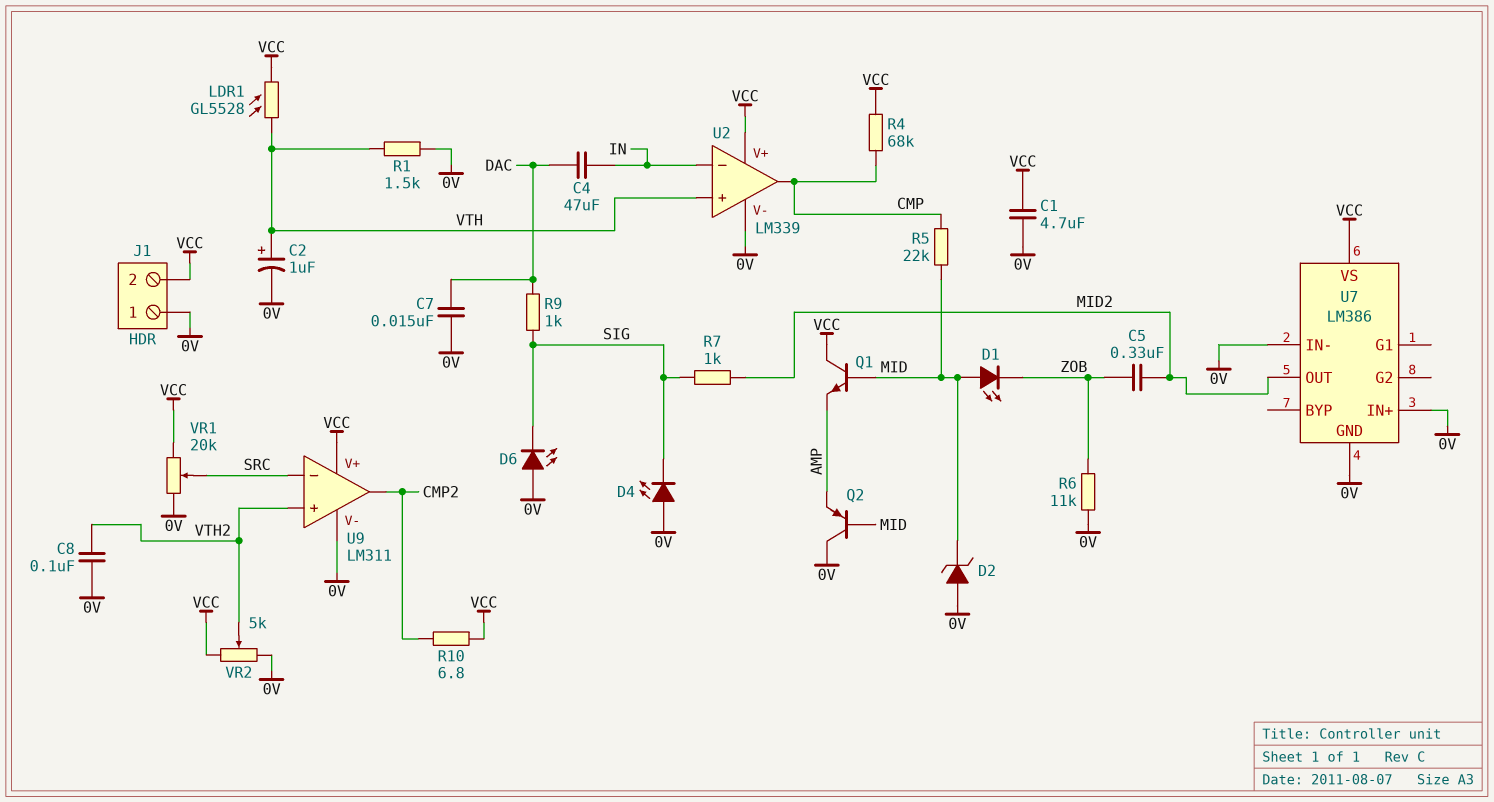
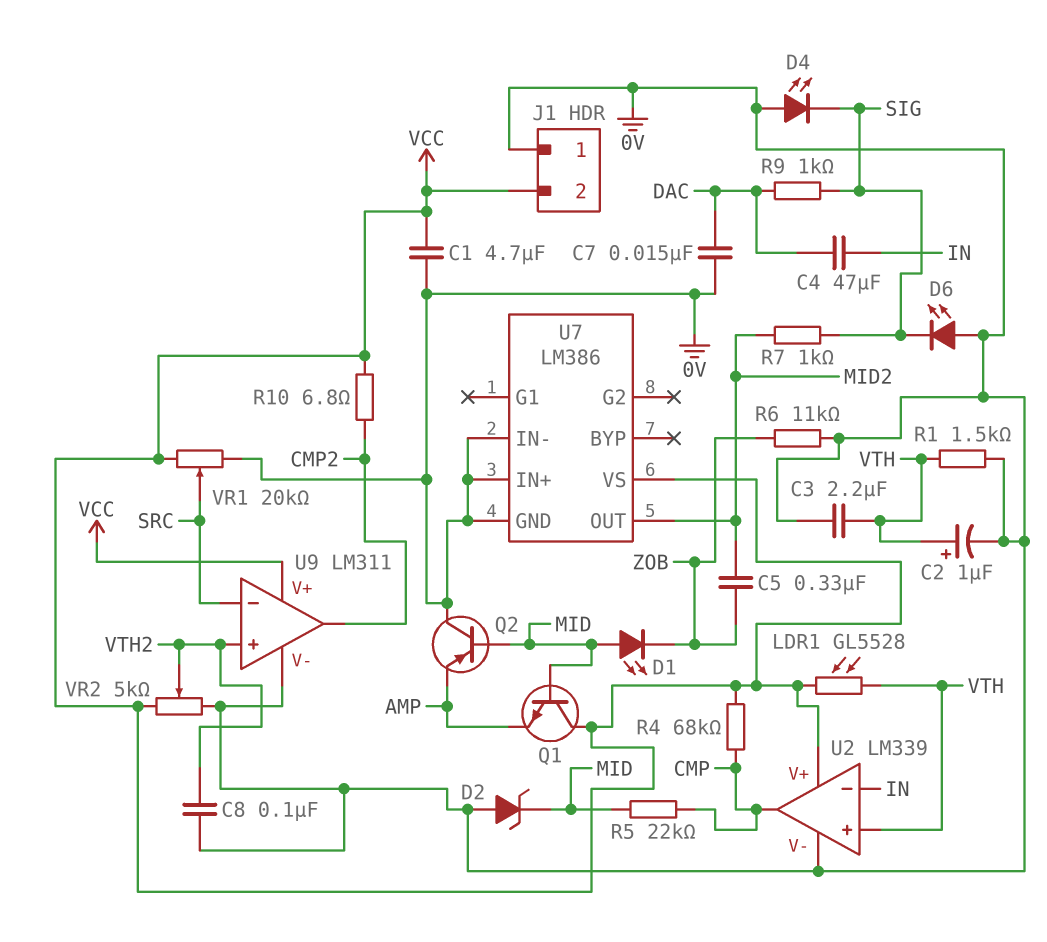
C3: none -> 2.2uF (0V, VTH)

